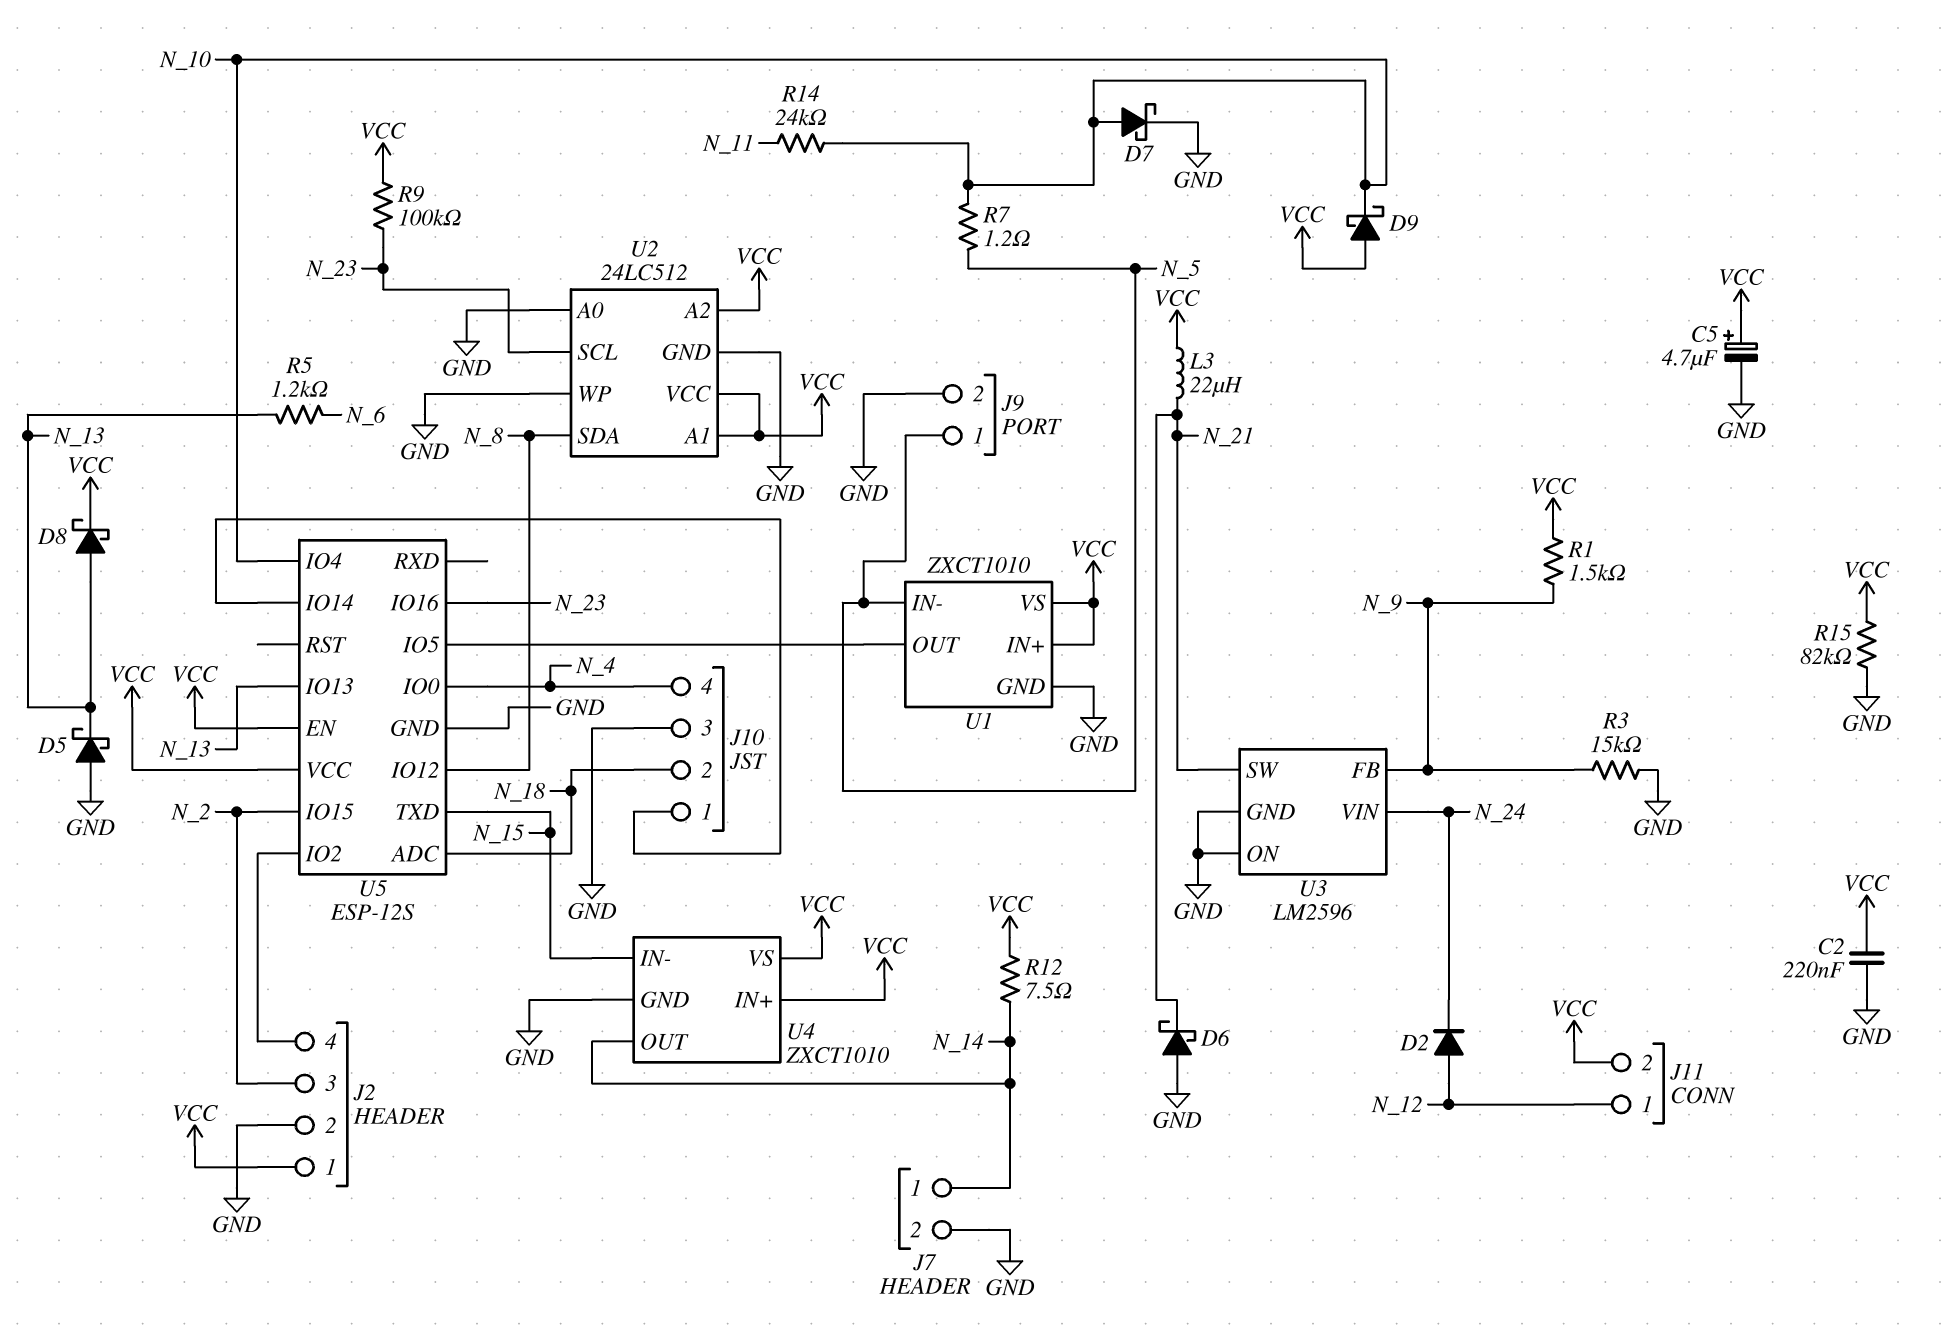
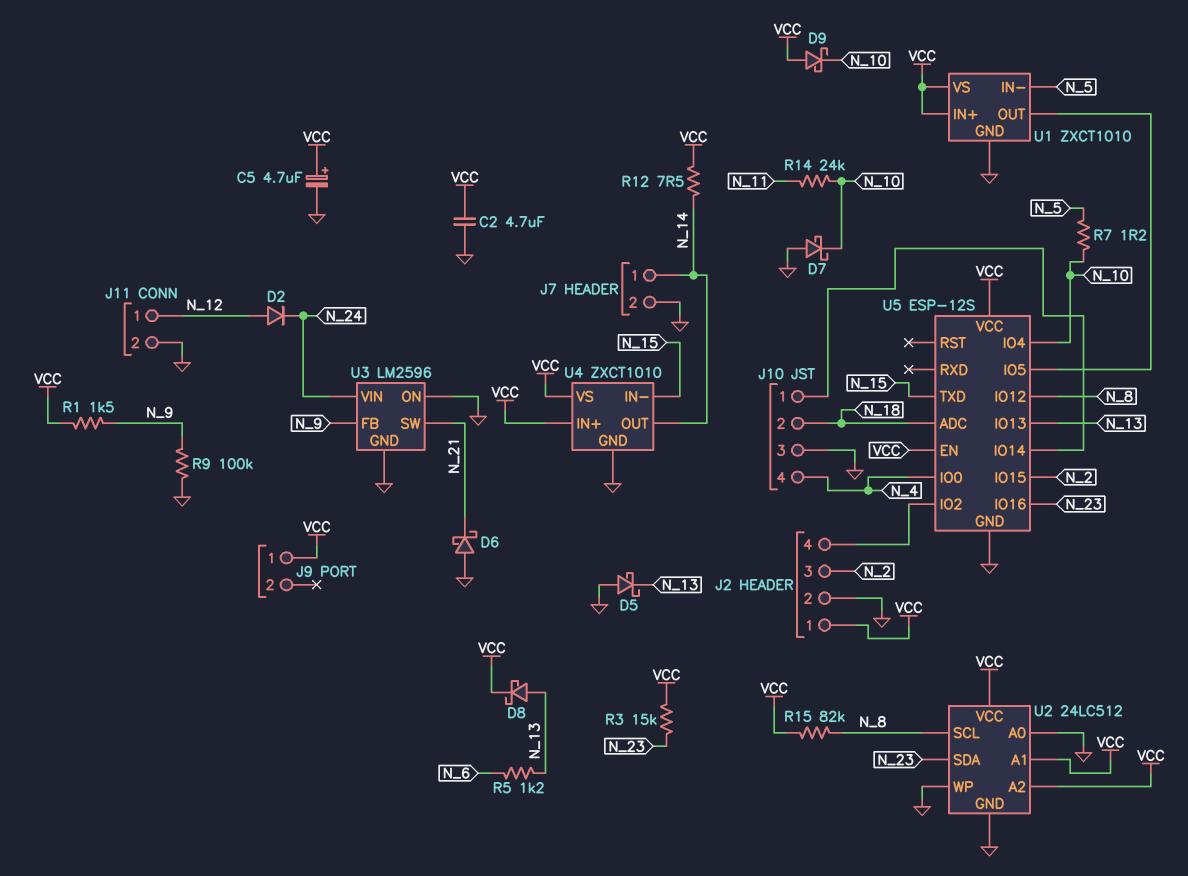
C2: 220nF (GND, VCC) -> 4.7uF (GND, VCC)
D7: schottky (A N_10, K GND) -> schottky (A GND, K N_10)
J9 pin 1: N_5 -> VCC
J9 pin 2: GND -> none
J11 pin 2: VCC -> GND
L3: 22uH (N_21, VCC) -> none
R3: 15k (GND, N_9) -> 15k (N_23, VCC)
R9: 100k (N_23, VCC) -> 100k (GND, N_9)
R15: 82k (GND, VCC) -> 82k (N_8, VCC)
U2 pin SCL: N_23 -> N_8
U2 pin SDA: N_8 -> N_23

